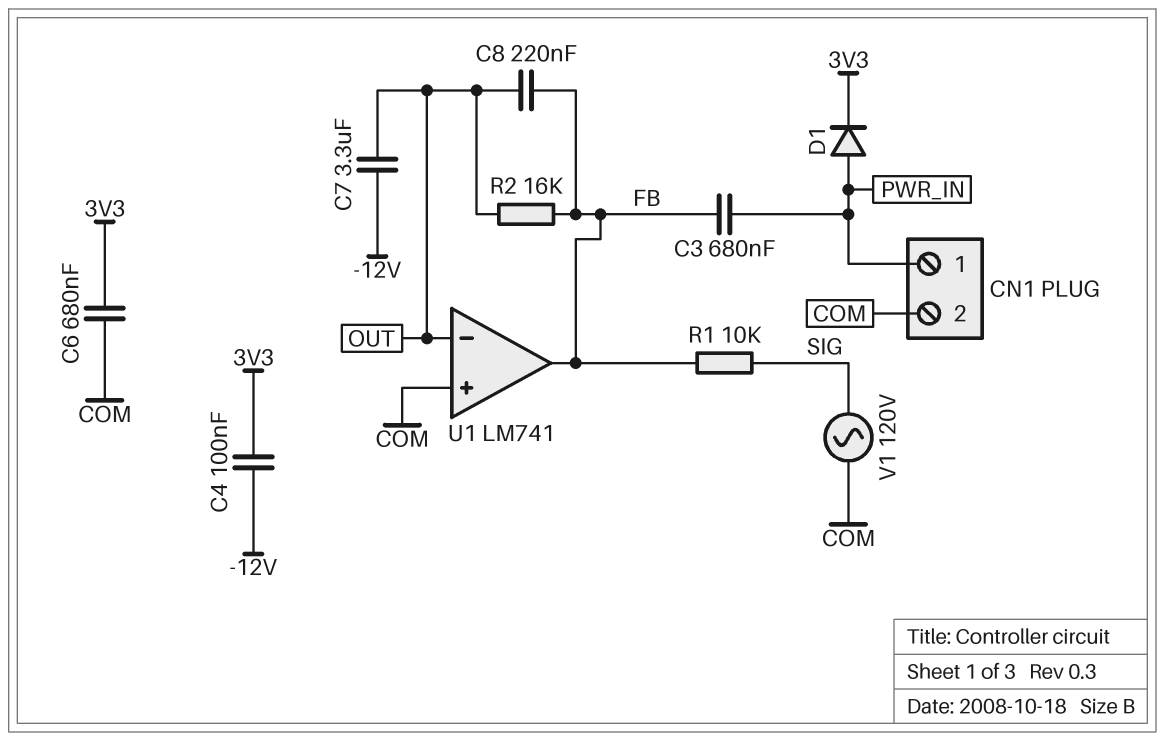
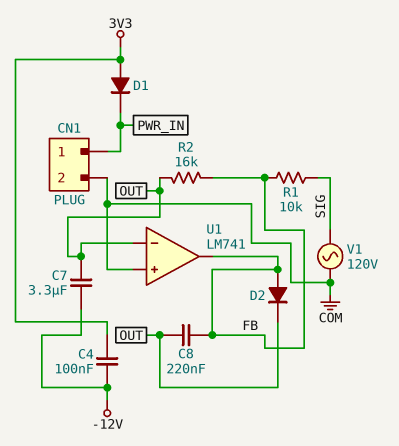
C3: 680nF (FB, PWR_IN) -> none
C6: 680nF (3V3, COM) -> none
D1: diode (A PWR_IN, K 3V3) -> diode (A 3V3, K PWR_IN)
D2: none -> diode (A FB, K OUT)

